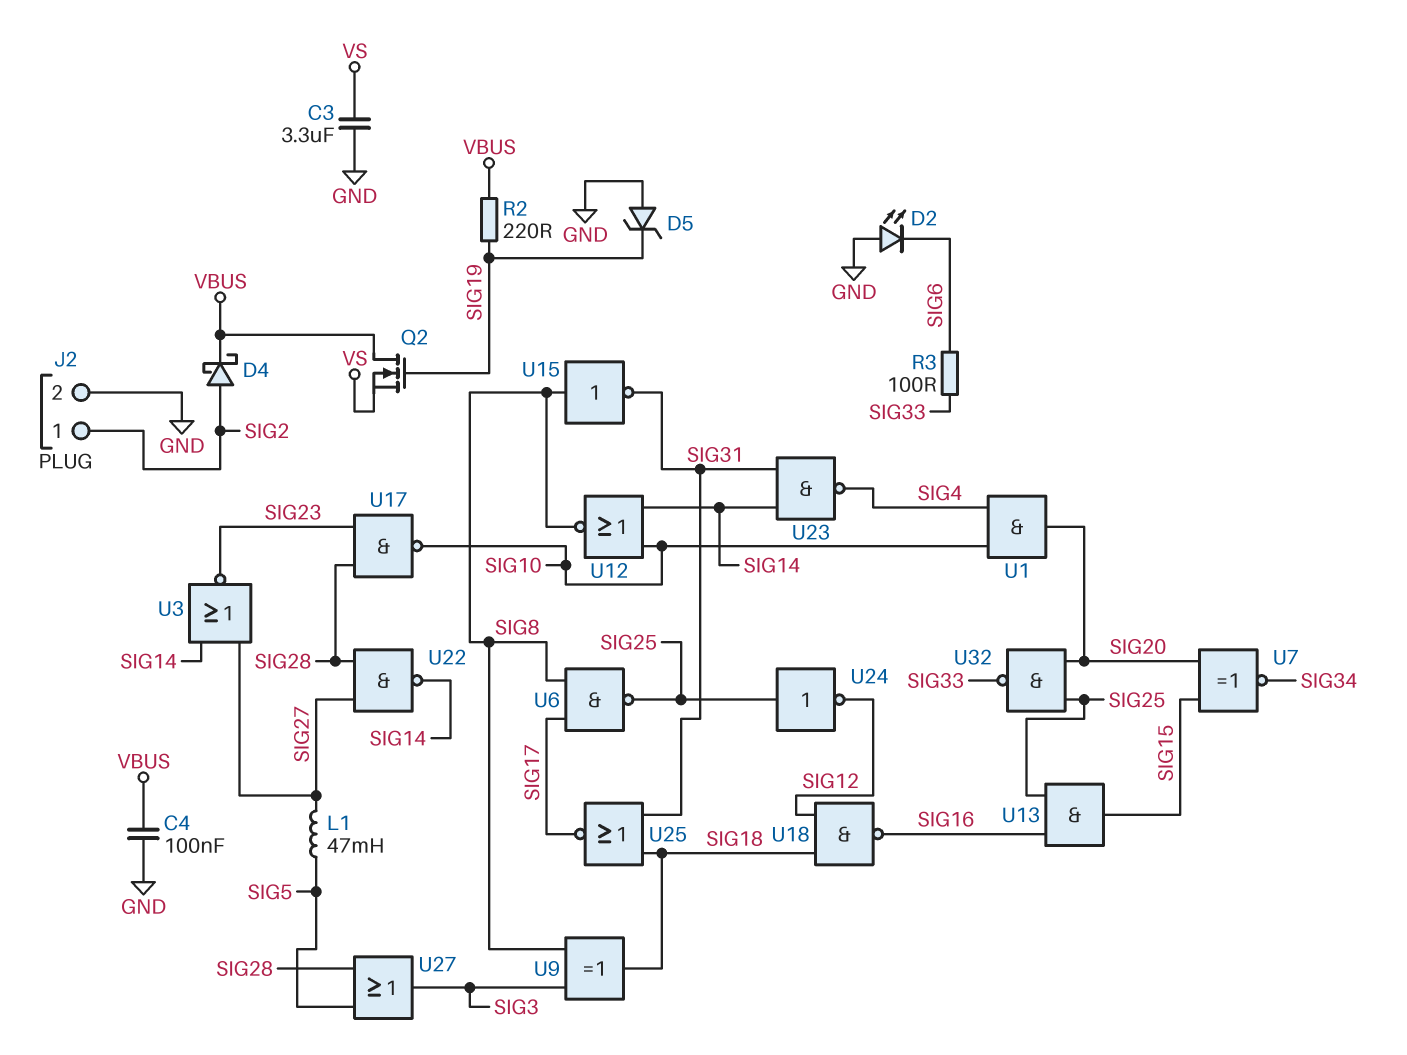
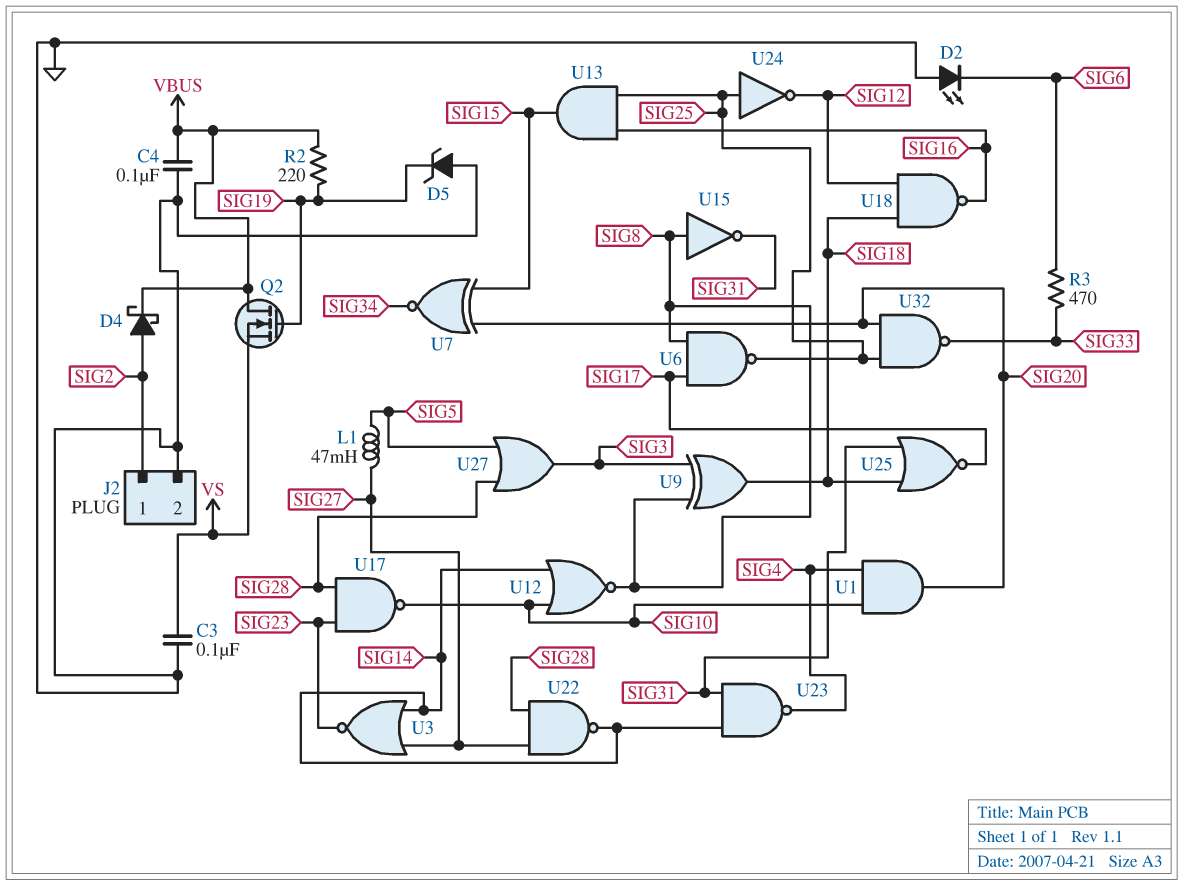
C3: 3.3uF (GND, VS) -> 100nF (GND, VS)
R3: 100 (SIG6, SIG33) -> 470 (SIG6, SIG33)

